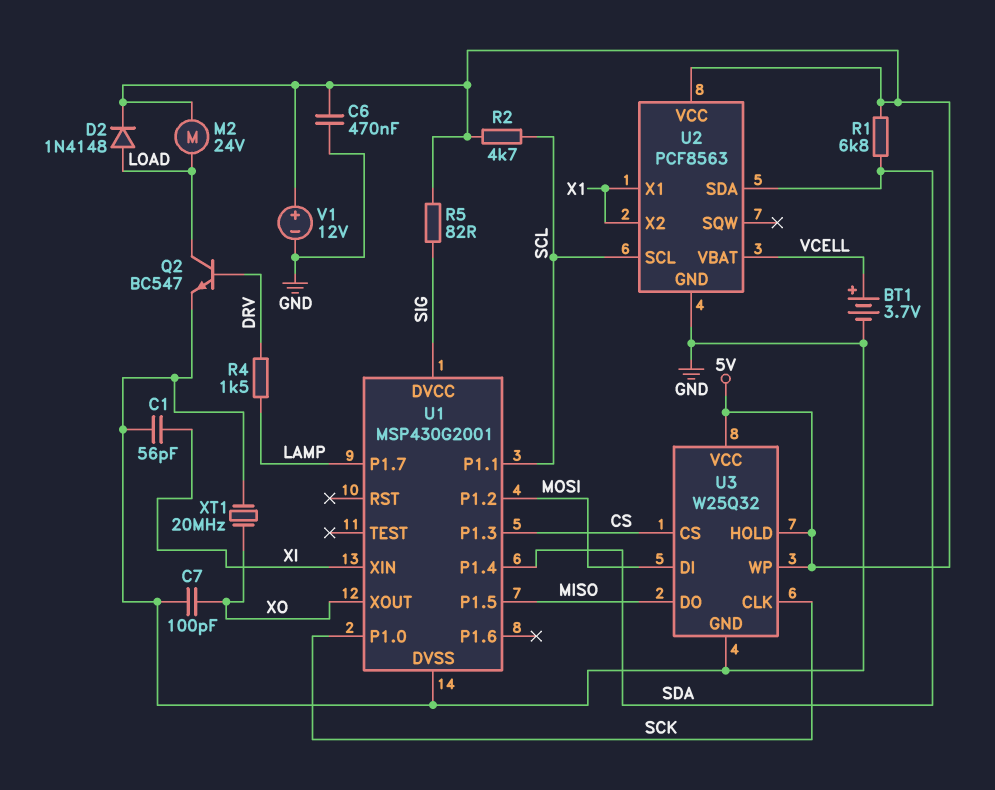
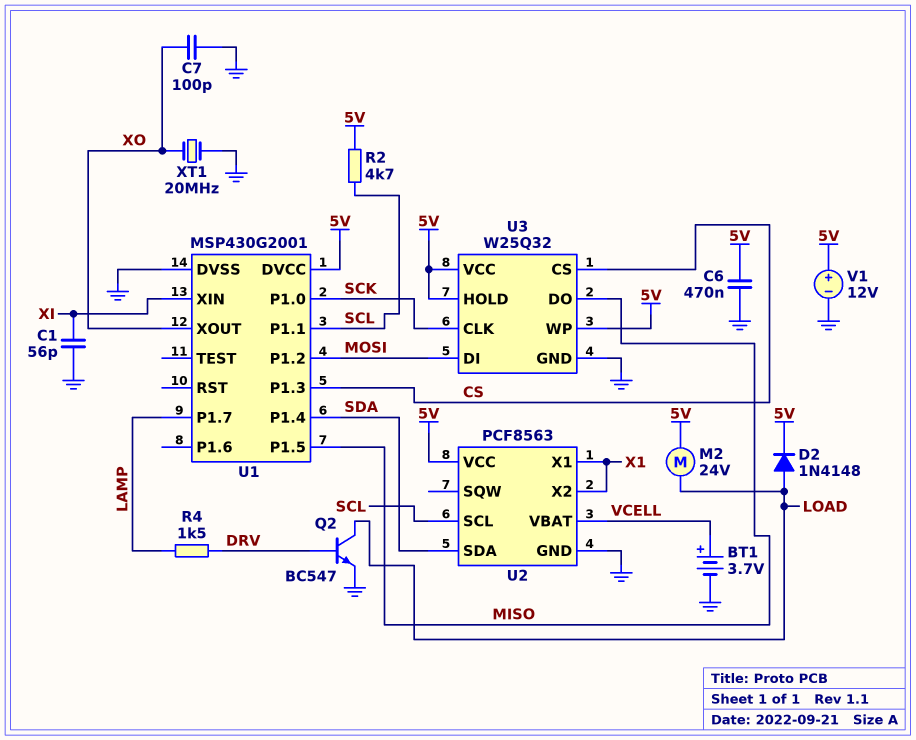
R1: 6.8k (5V, SDA) -> none
R5: 82 (5V, SIG) -> none
U1 pin DVCC: SIG -> 5V

